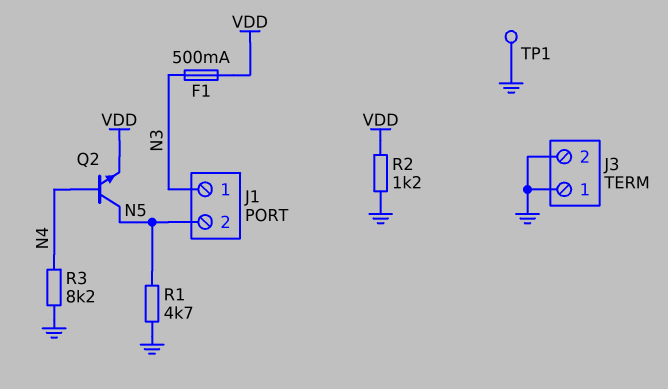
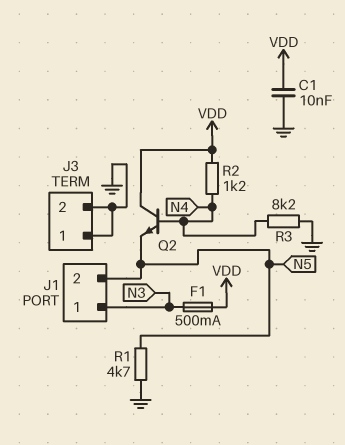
C1: none -> 10nF (GND, VDD)
Q2: NPN (B N4, C N5, E VDD) -> NPN (B N4, C VDD, E N5)
R2: 1.2k (GND, VDD) -> 1.2k (N4, VDD)
TP1: test point (GND) -> none

